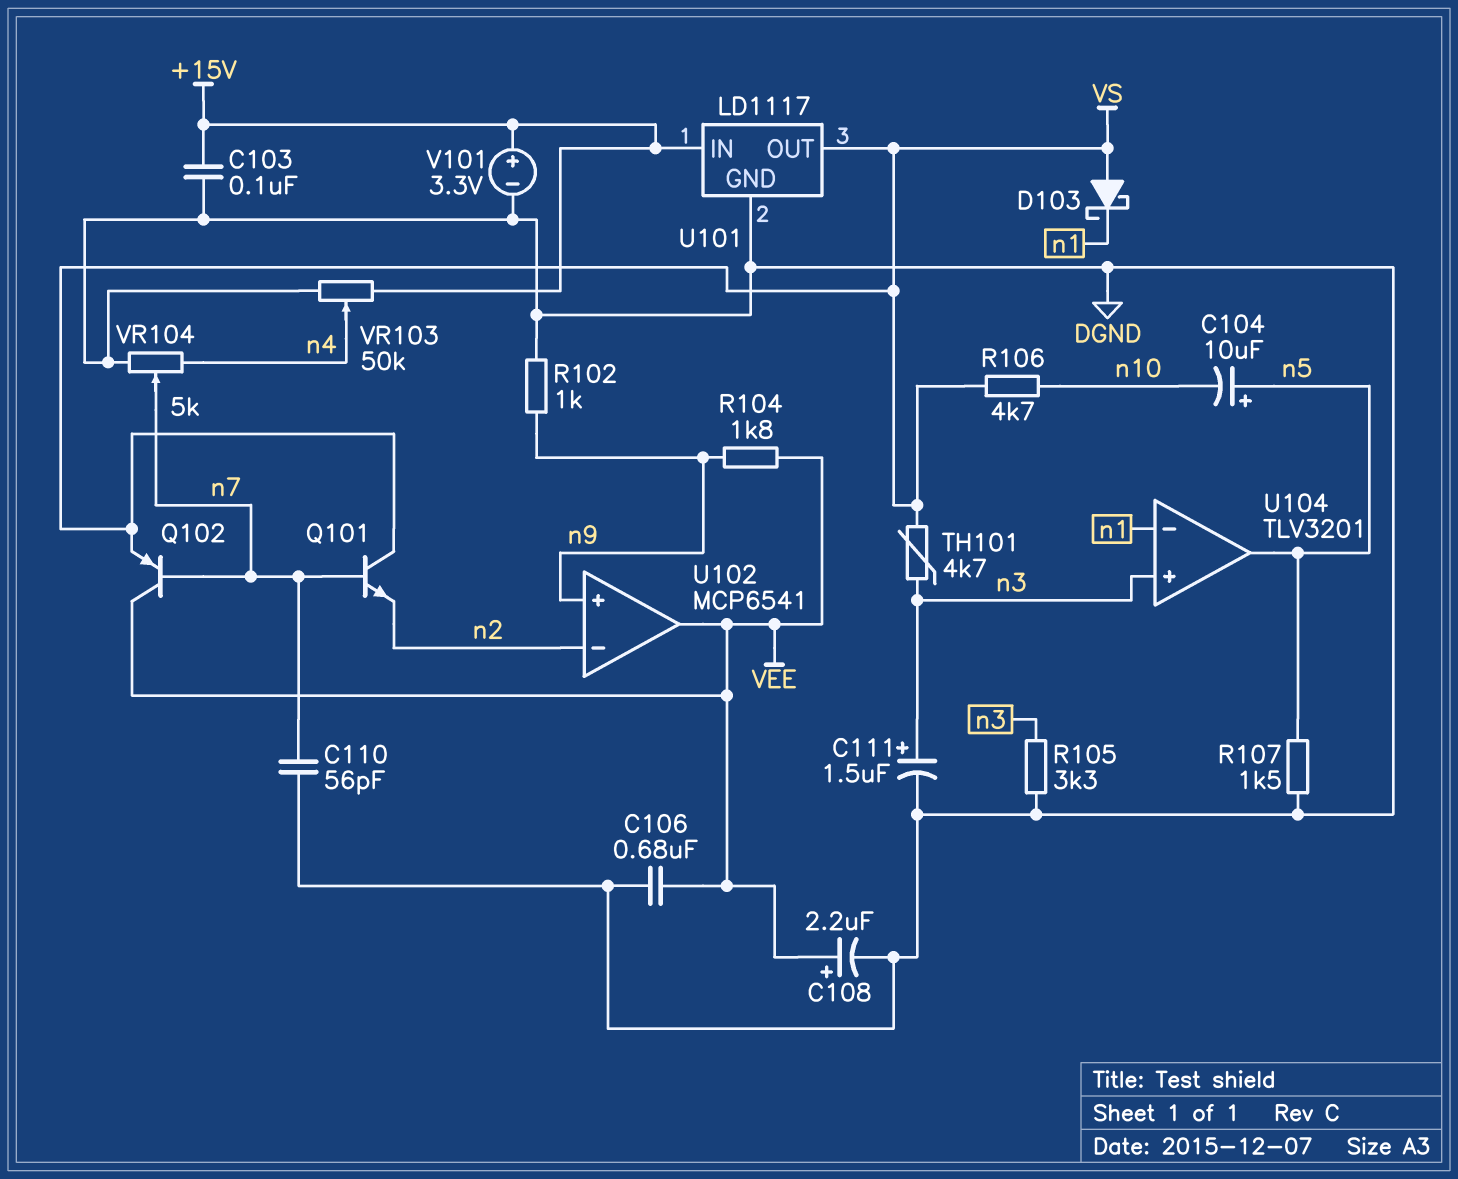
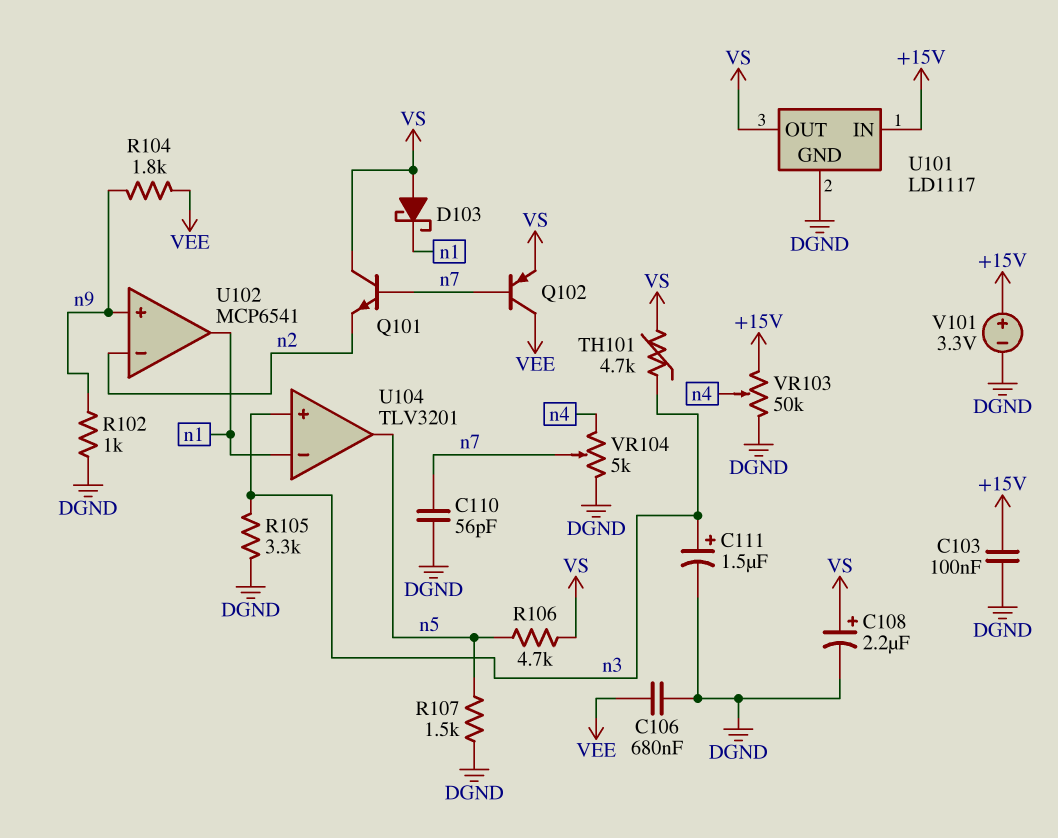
C104: 10uF (plus n5, minus n10) -> none
C108: 2.2uF (plus VEE, minus DGND) -> 2.2uF (plus VS, minus DGND)
R106: 4.7k (VS, n10) -> 4.7k (VS, n5)
U102 pin out: VEE -> n1

